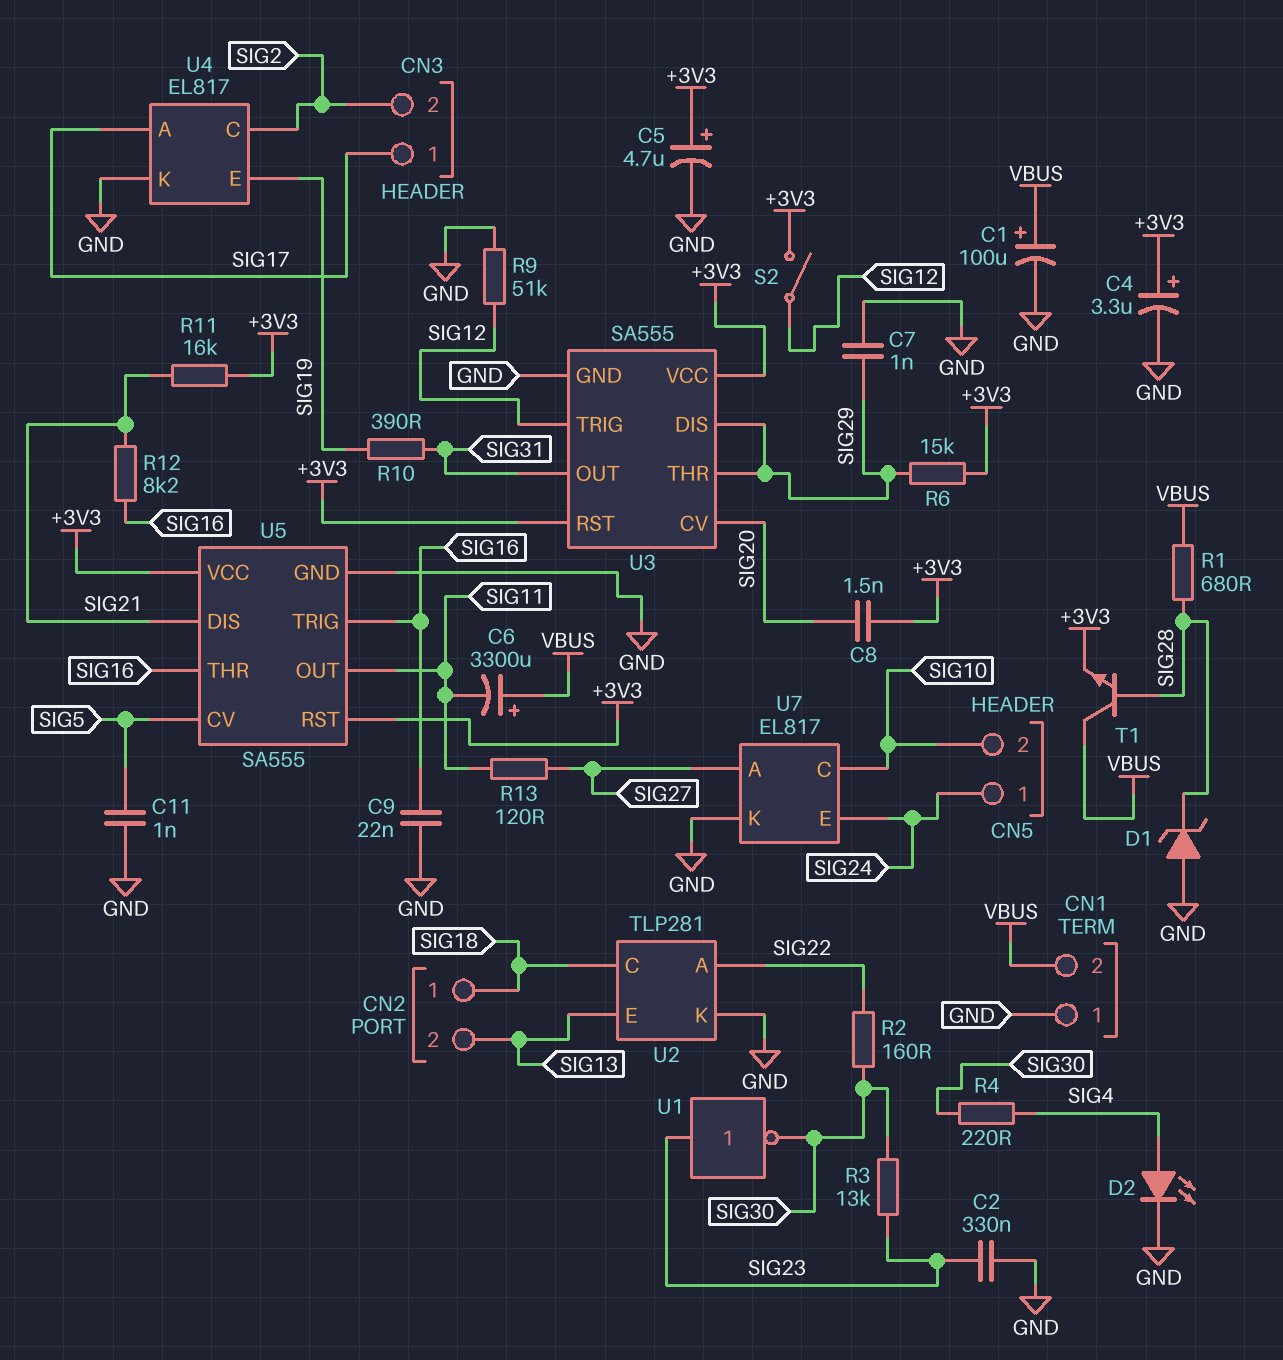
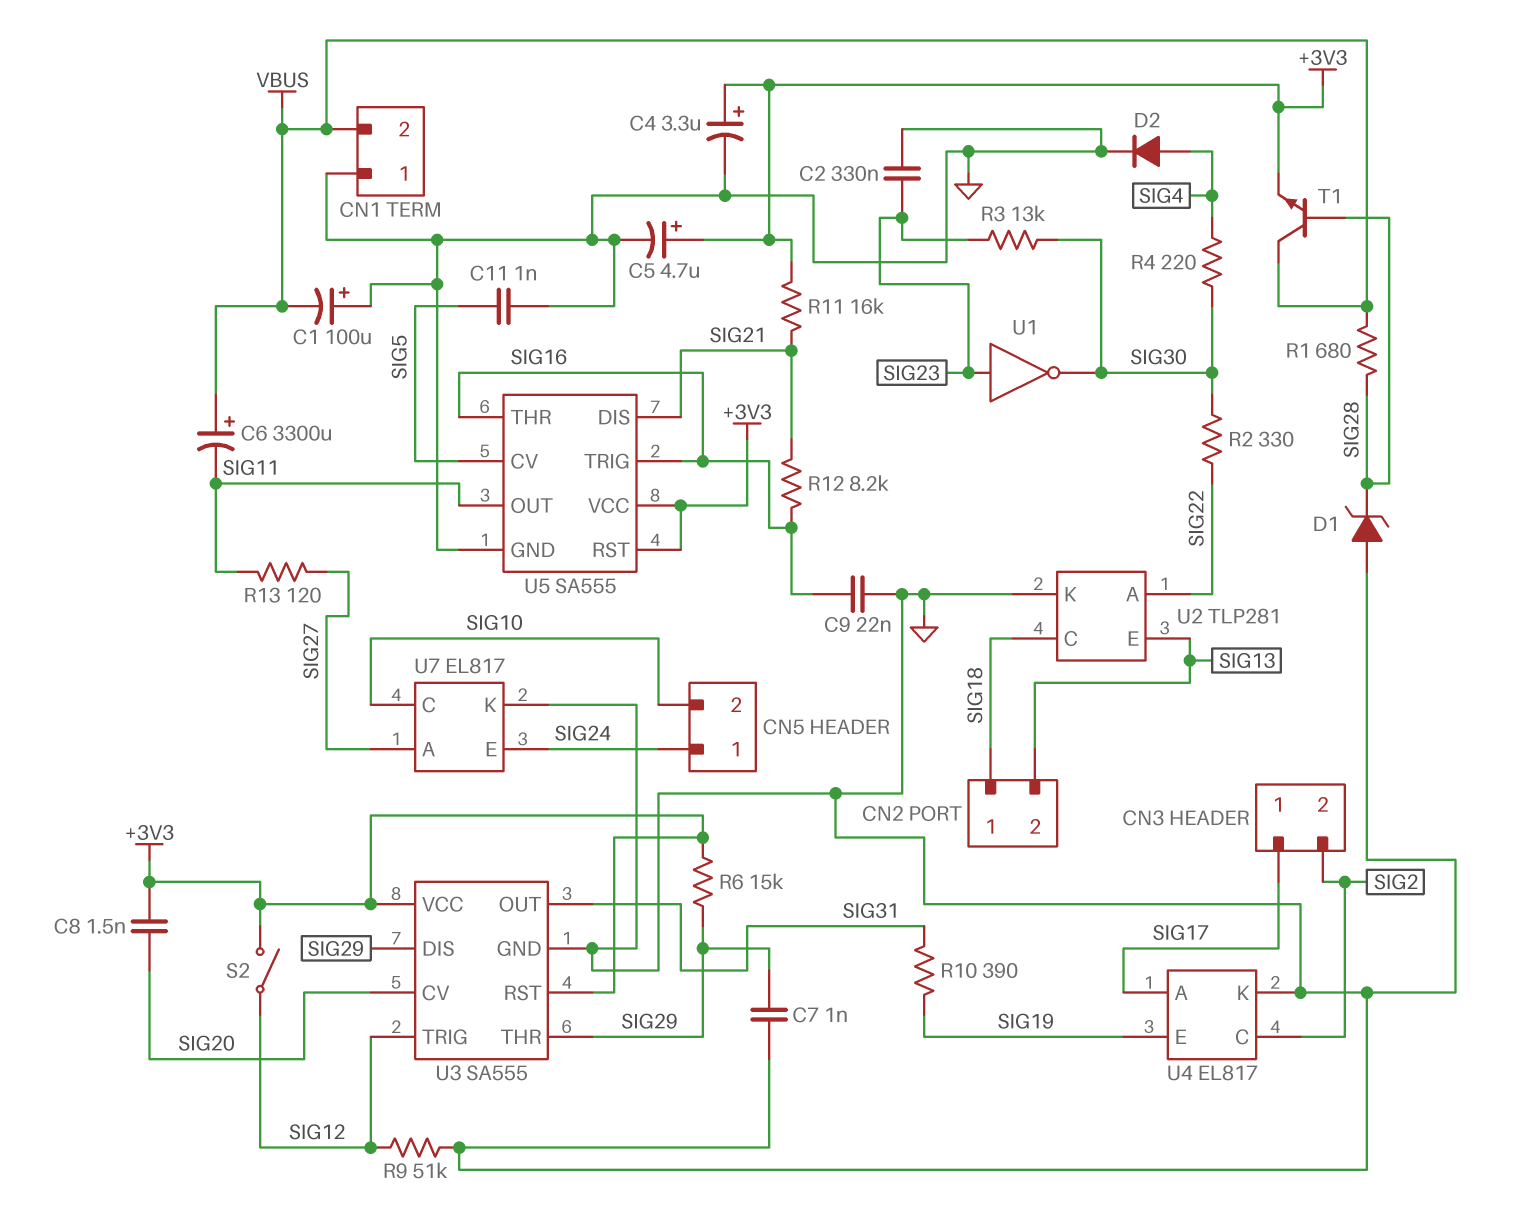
C1: 100uF (plus VBUS, minus GND) -> 100uF (plus GND, minus VBUS)
D2: LED (A SIG4, K GND) -> diode (A SIG4, K GND)
R2: 160 (SIG22, SIG30) -> 330 (SIG22, SIG30)

